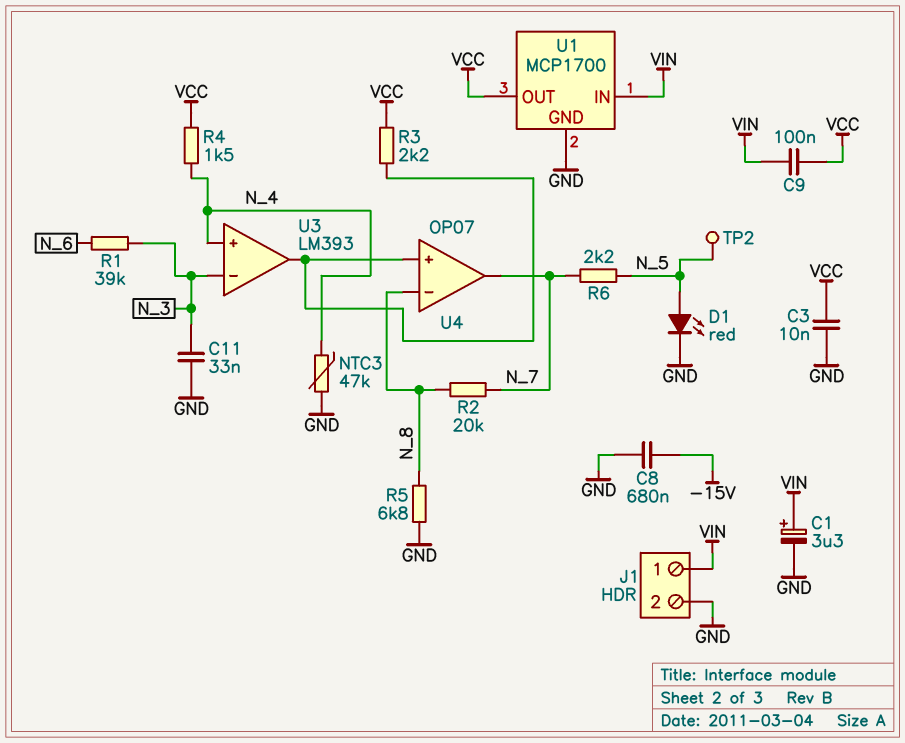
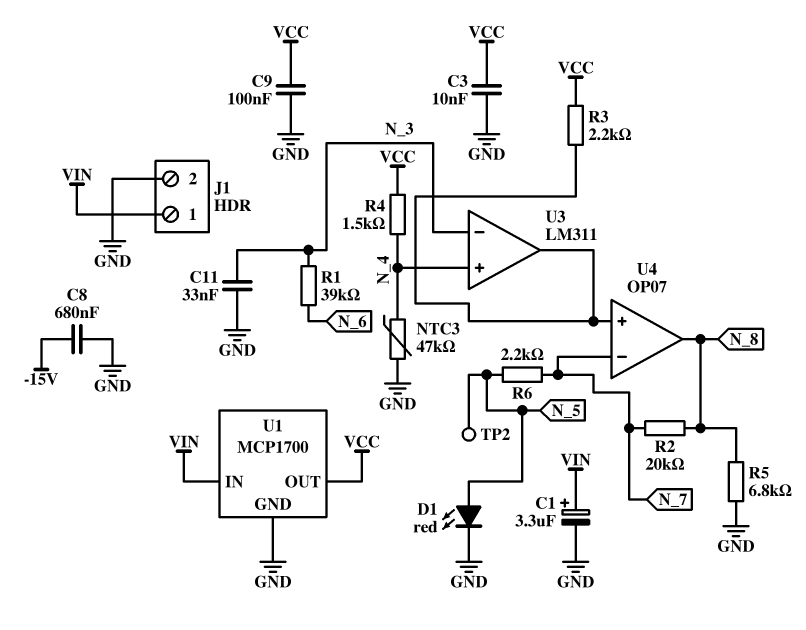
C9: 100nF (VCC, VIN) -> 100nF (GND, VCC)
U3: LM393 -> LM311
U4 pin in-: N_8 -> N_7
U4 pin out: N_7 -> N_8

